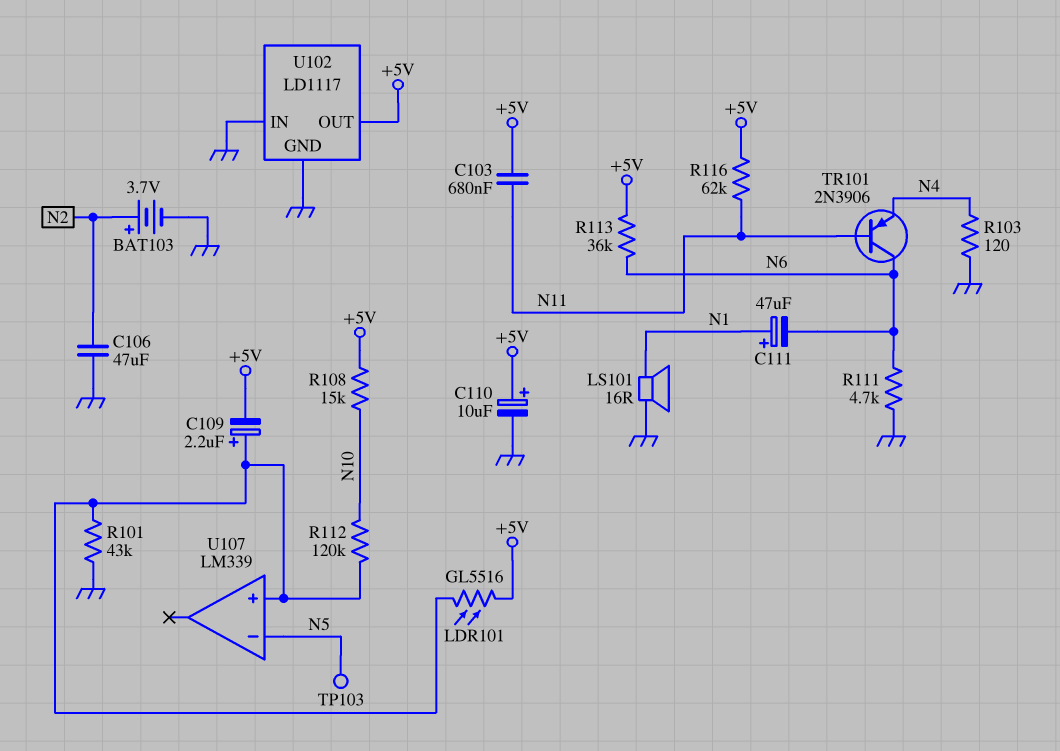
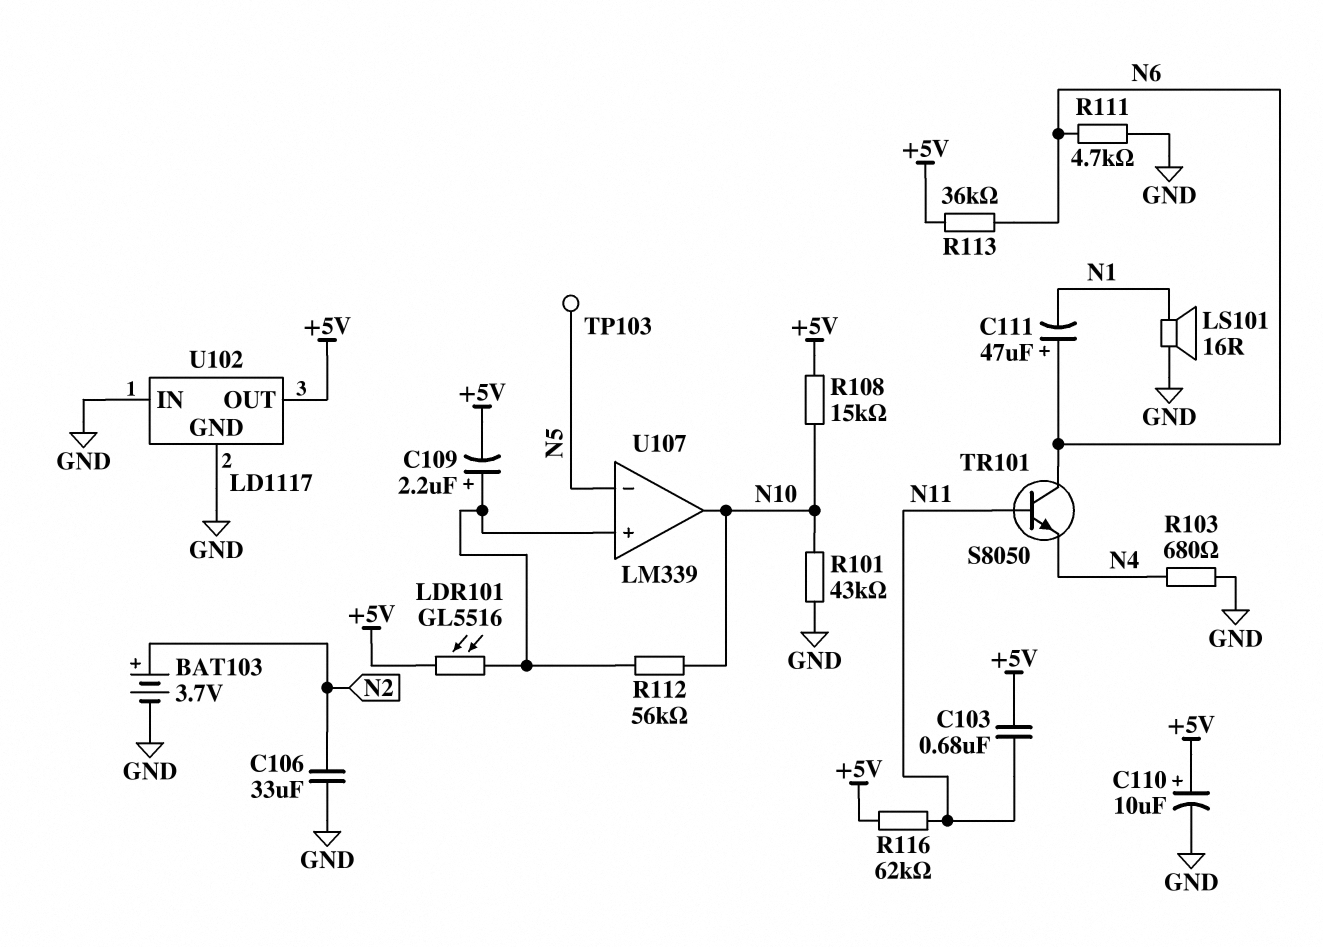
C106: 47uF (GND, N2) -> 33uF (GND, N2)
C111: 47uF (plus N1, minus N6) -> 47uF (plus N6, minus N1)
R101: 43k (GND, U107/in+) -> 43k (GND, N10)
R103: 120 (GND, N4) -> 680 (GND, N4)
R112: 120k (N10, U107/in+) -> 56k (N10, U107/in+)
TR101: PNP 2N3906 (B N11, C N6, E N4) -> NPN S8050 (B N11, C N6, E N4)
U107 pin out: none -> N10

